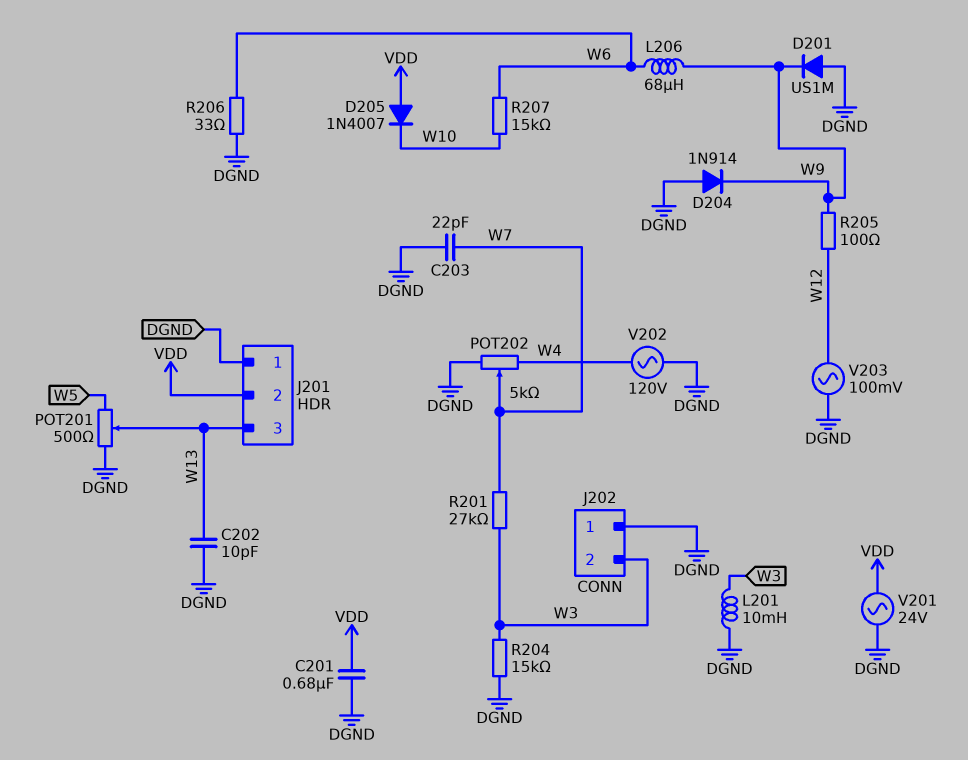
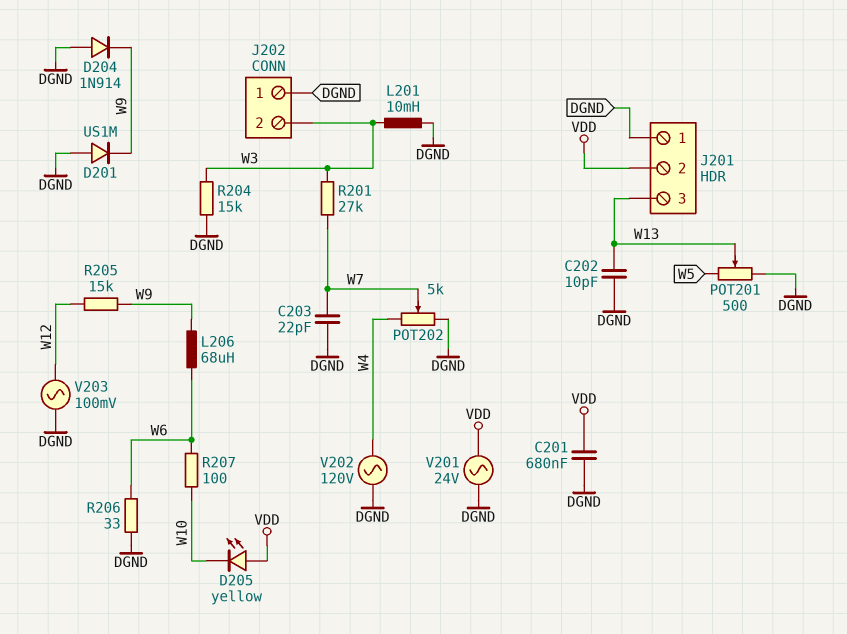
D205: diode 1N4007 (A VDD, K W10) -> LED yellow (A VDD, K W10)
R205: 100 (W9, W12) -> 15k (W9, W12)
R207: 15k (W6, W10) -> 100 (W6, W10)

